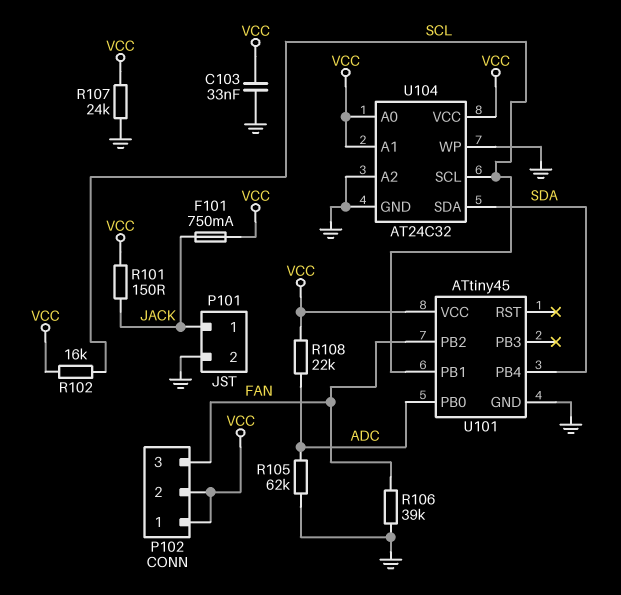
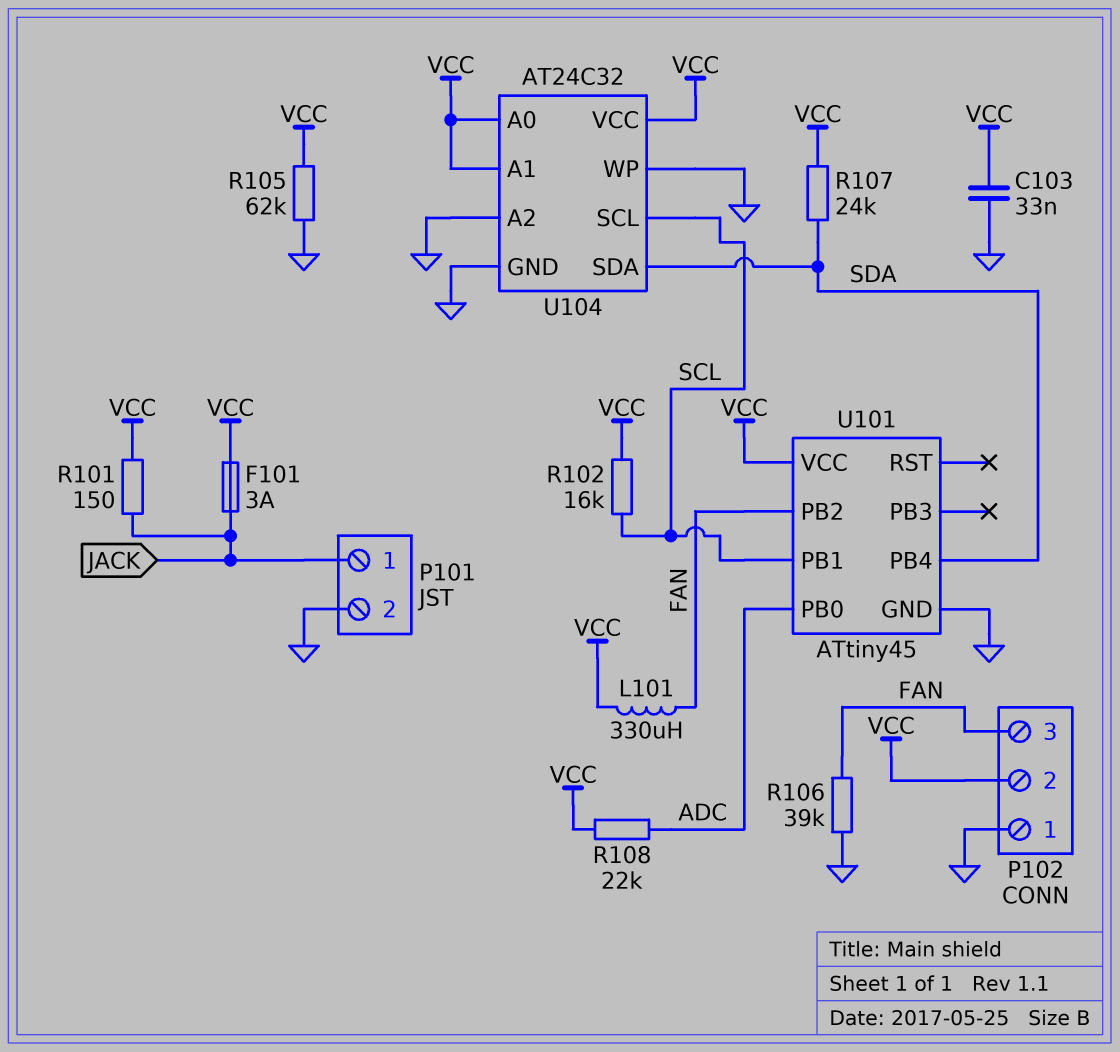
F101: 750mA (JACK, VCC) -> 3A (JACK, VCC)
L101: none -> 330uH (FAN, VCC)
P102 pin 1: VCC -> GND
R105: 62k (ADC, GND) -> 62k (GND, VCC)
R107: 24k (GND, VCC) -> 24k (SDA, VCC)

